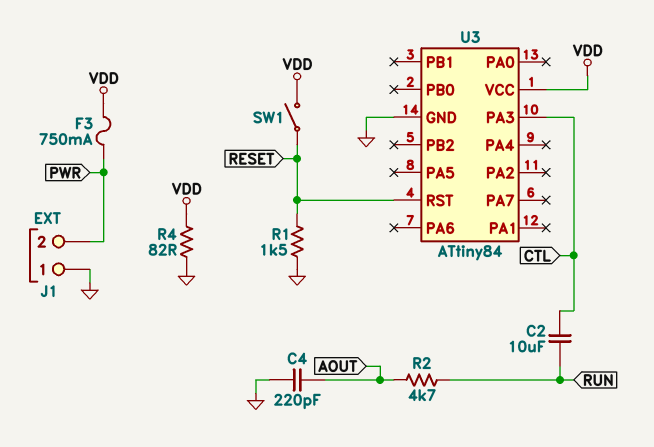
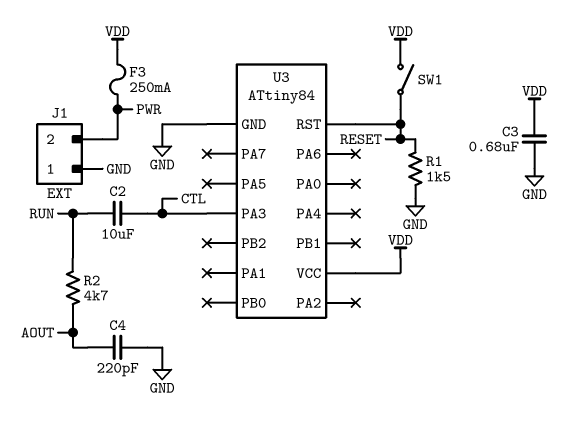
C3: none -> 680nF (GND, VDD)
F3: 750mA (PWR, VDD) -> 250mA (PWR, VDD)
R4: 82 (GND, VDD) -> none

